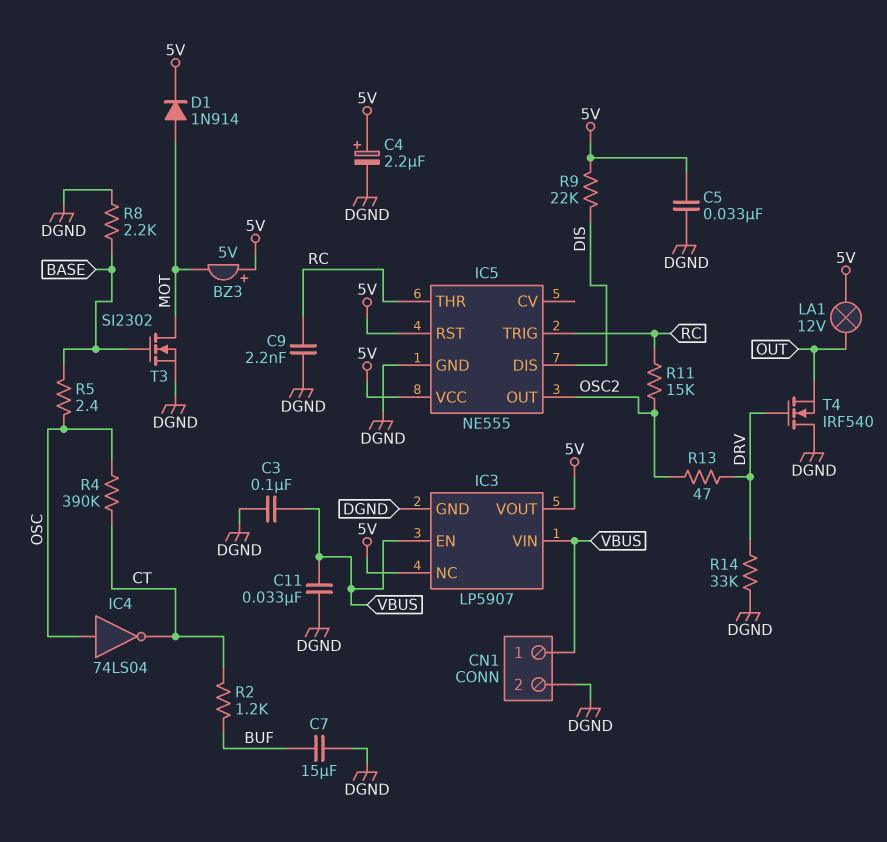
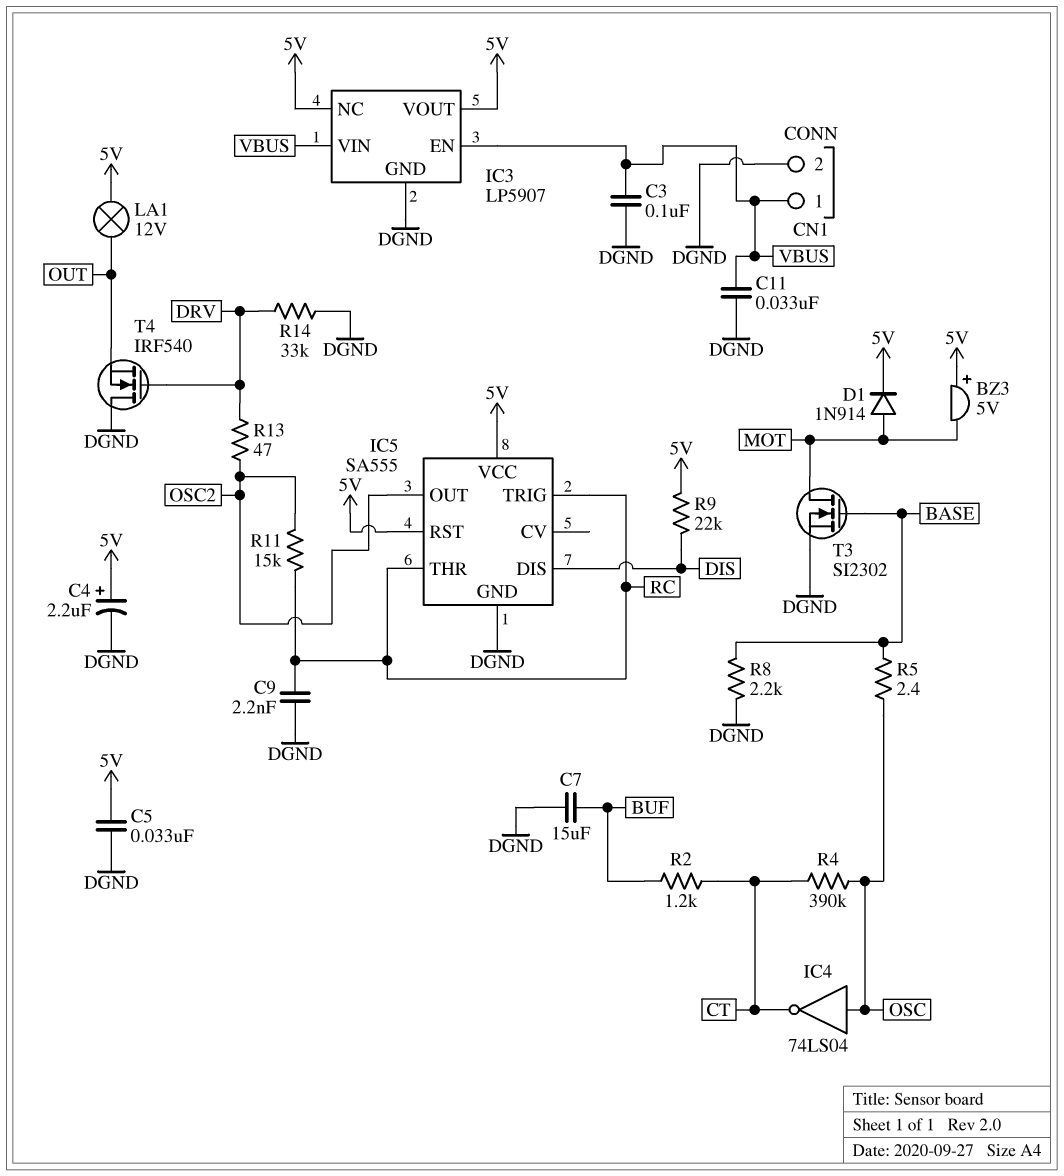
IC5: NE555 -> SA555

